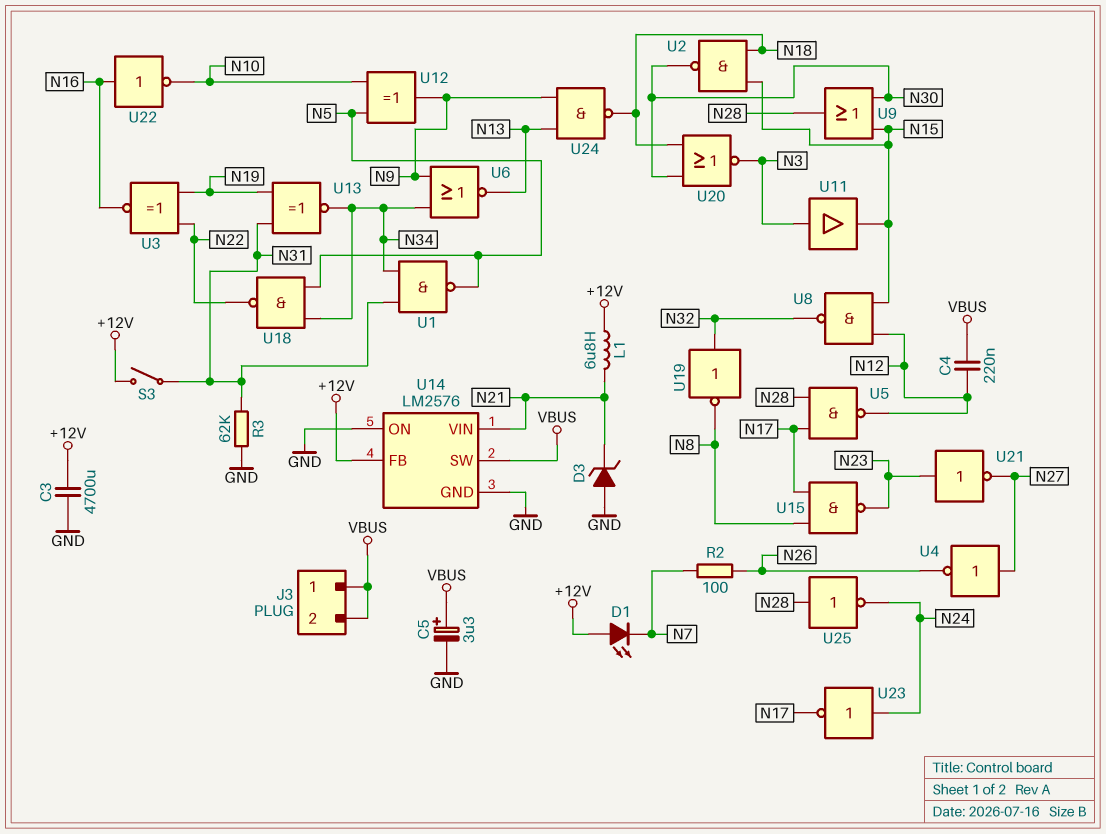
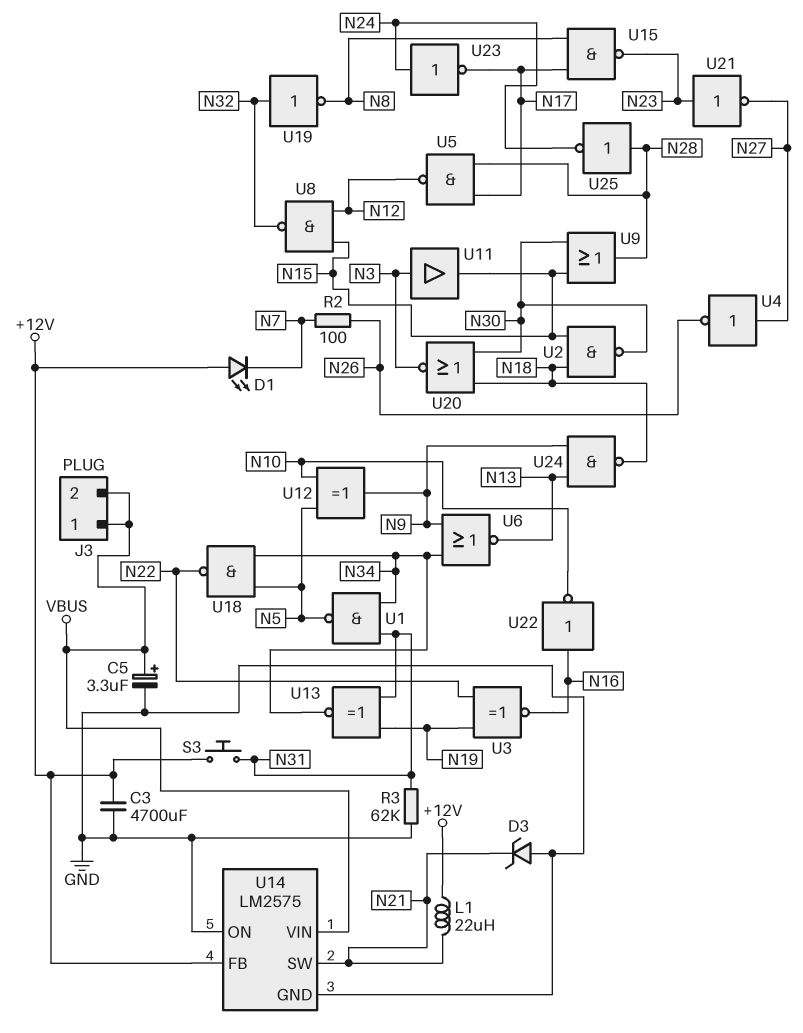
C4: 220nF (N12, VBUS) -> none
L1: 6.8uH (+12V, N21) -> 22uH (+12V, N21)
S3: switch (+12V, N31) -> button (+12V, N31)
U14: LM2576 -> LM2575
U14 pin SW: VBUS -> N21
U14 pin VIN: N21 -> VBUS

